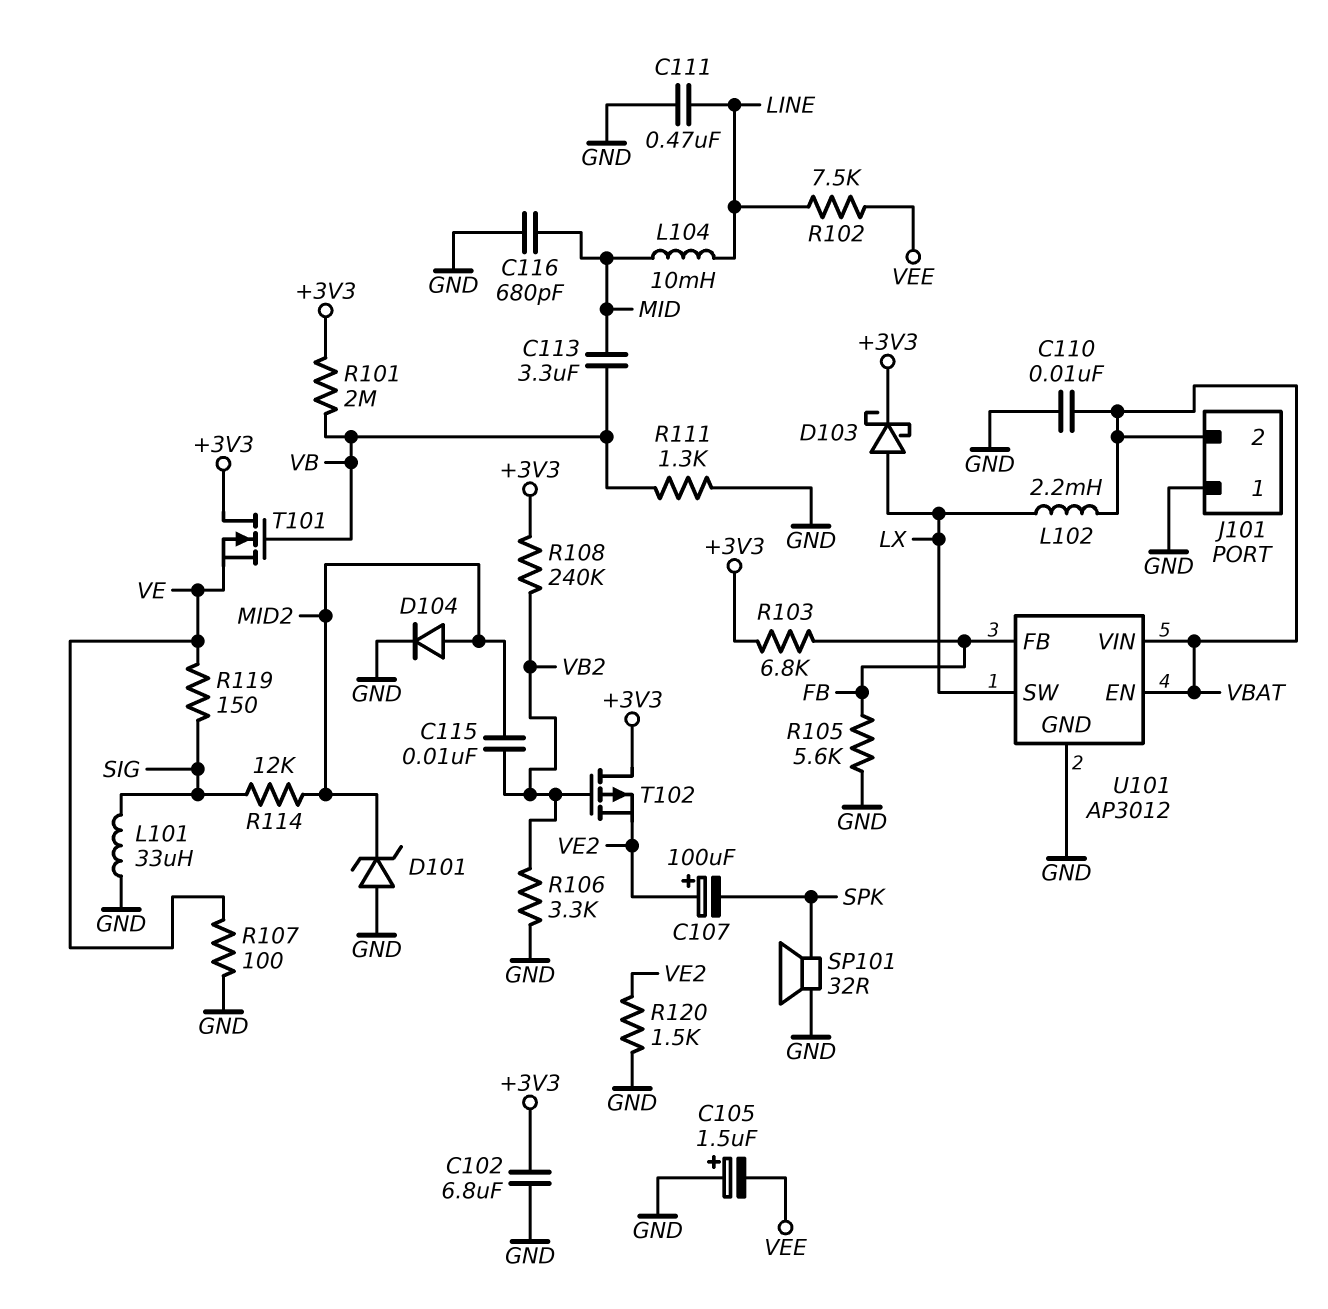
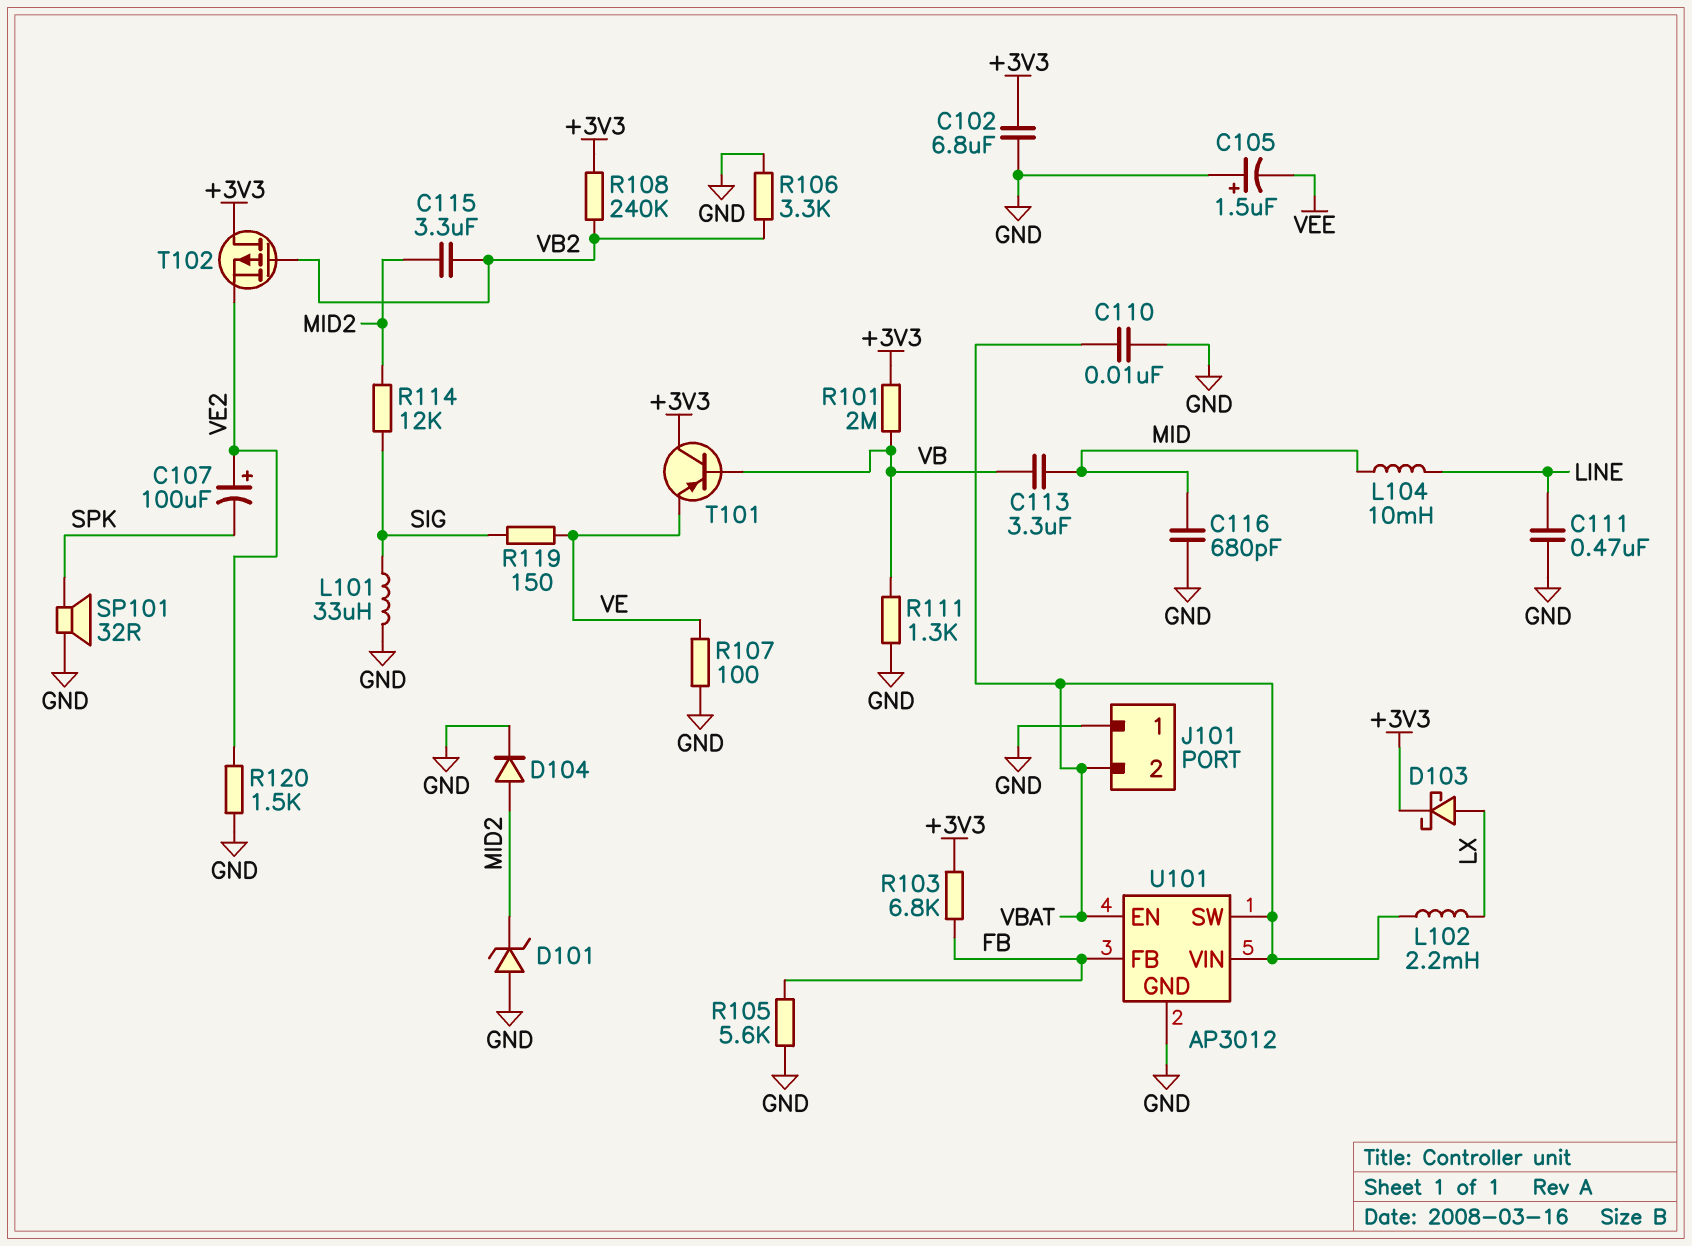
C115: 10nF (MID2, VB2) -> 3.3uF (MID2, VB2)
R102: 7.5k (LINE, VEE) -> none
T101: NMOS (G VB, D +3V3, S VE) -> PNP (B VB, C +3V3, E VE)
U101 pin SW: LX -> VBAT

